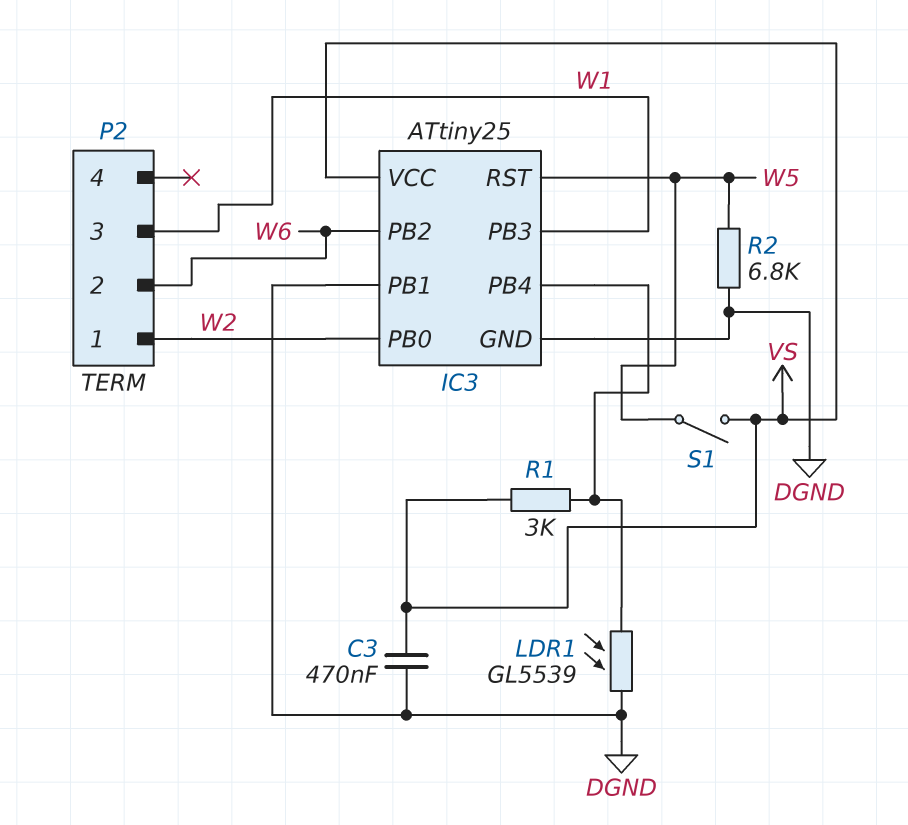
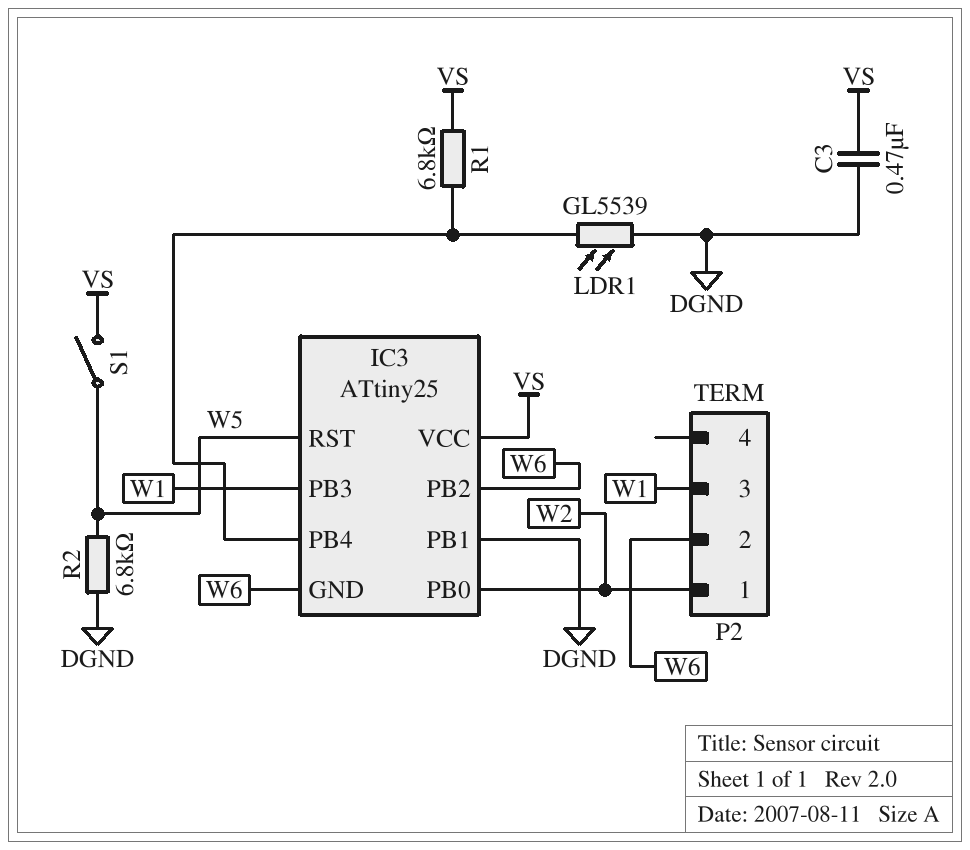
IC3 pin GND: DGND -> W6
R1: 3k (IC3/PB4, VS) -> 6.8k (IC3/PB4, VS)

